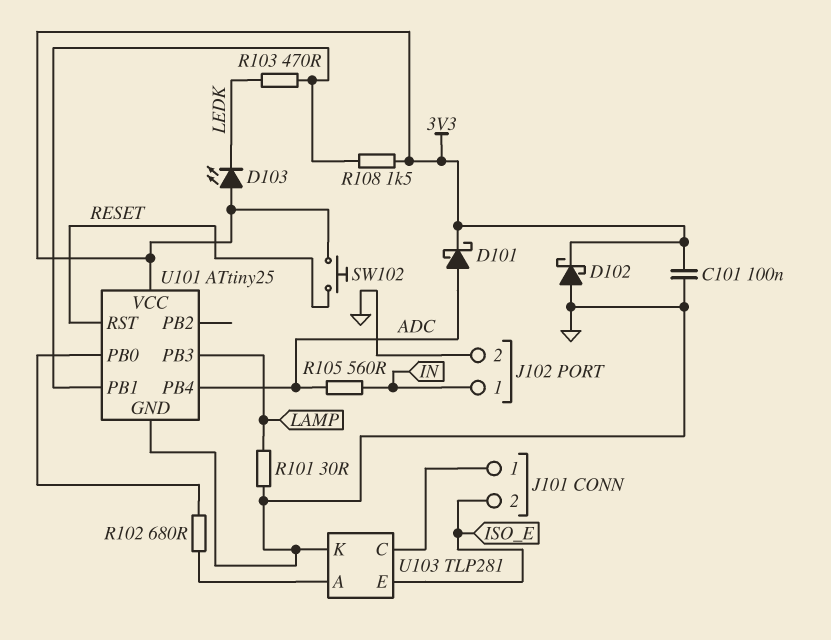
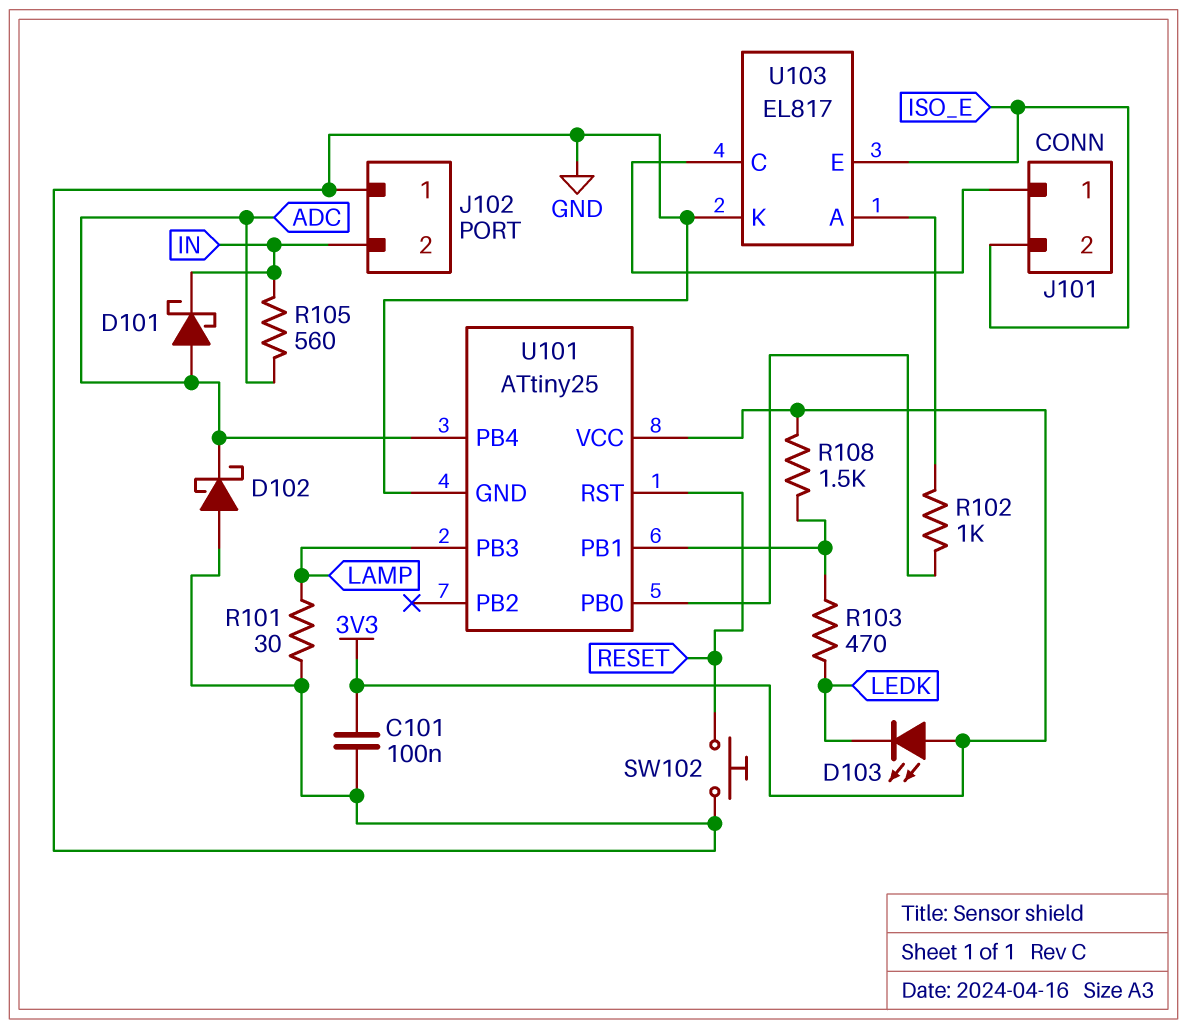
D101: schottky (A ADC, K 3V3) -> schottky (A ADC, K IN)
D102: schottky (A GND, K 3V3) -> schottky (A GND, K ADC)
J102 pin 1: IN -> GND
J102 pin 2: GND -> IN
R102: 680 (U101/PB0, U103/A) -> 1k (U101/PB0, U103/A)
SW102: button (3V3, RESET) -> button (GND, RESET)
U103: TLP281 -> EL817

